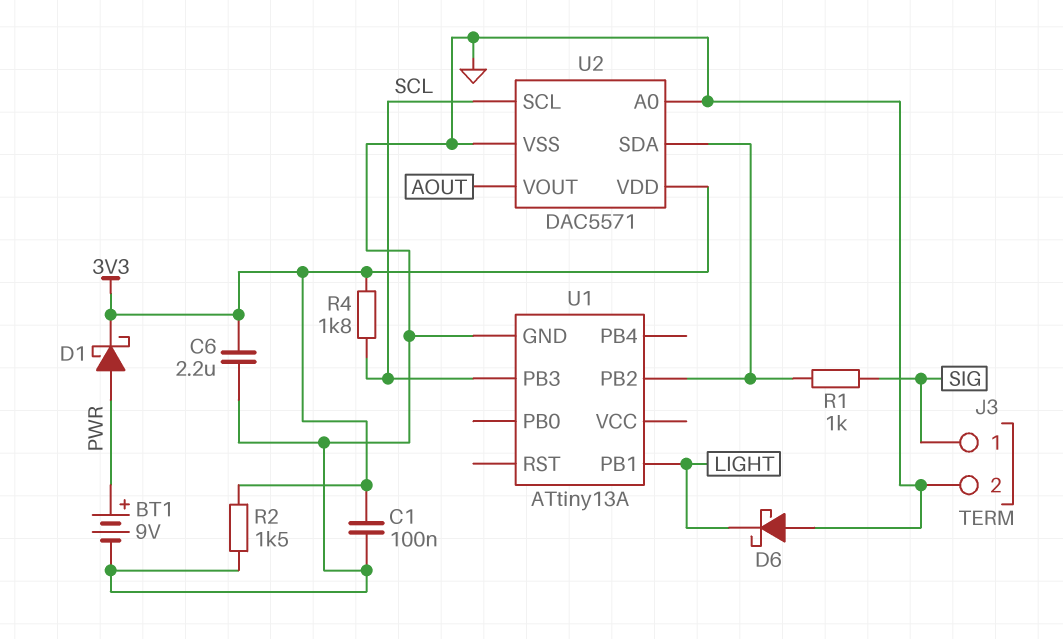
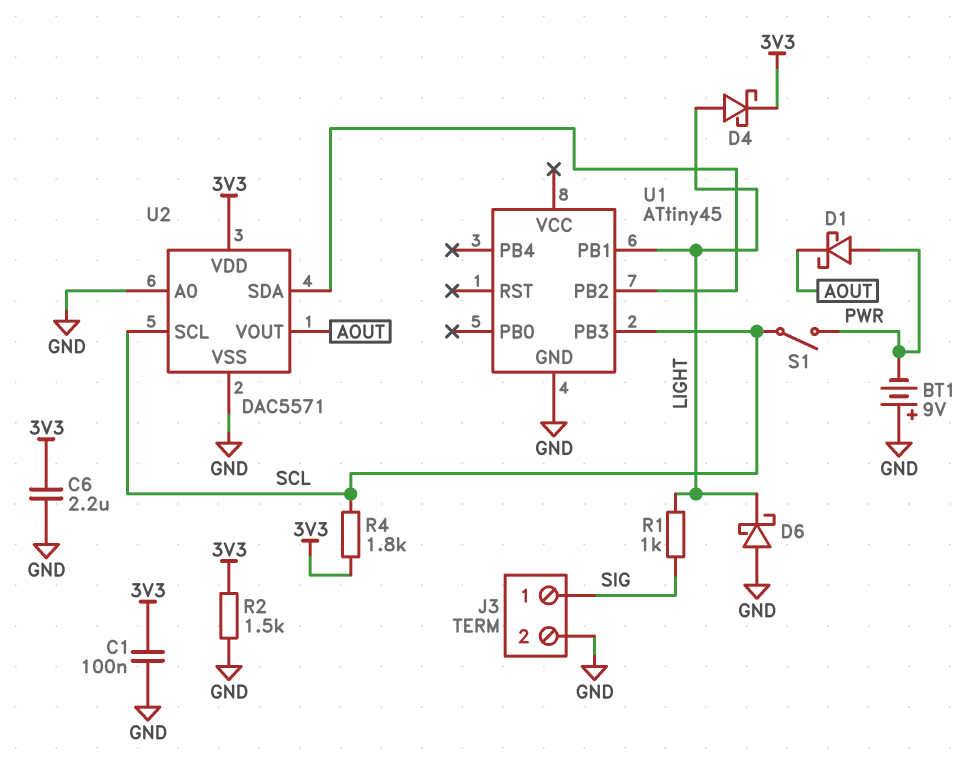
BT1: 9V (plus PWR, minus GND) -> 9V (plus GND, minus PWR)
D1: schottky (A PWR, K 3V3) -> schottky (A PWR, K AOUT)
D4: none -> schottky (A LIGHT, K 3V3)
R1: 1k (SIG, U1/PB2) -> 1k (LIGHT, SIG)
S1: none -> switch (PWR, SCL)
U1: ATtiny13A -> ATtiny45

